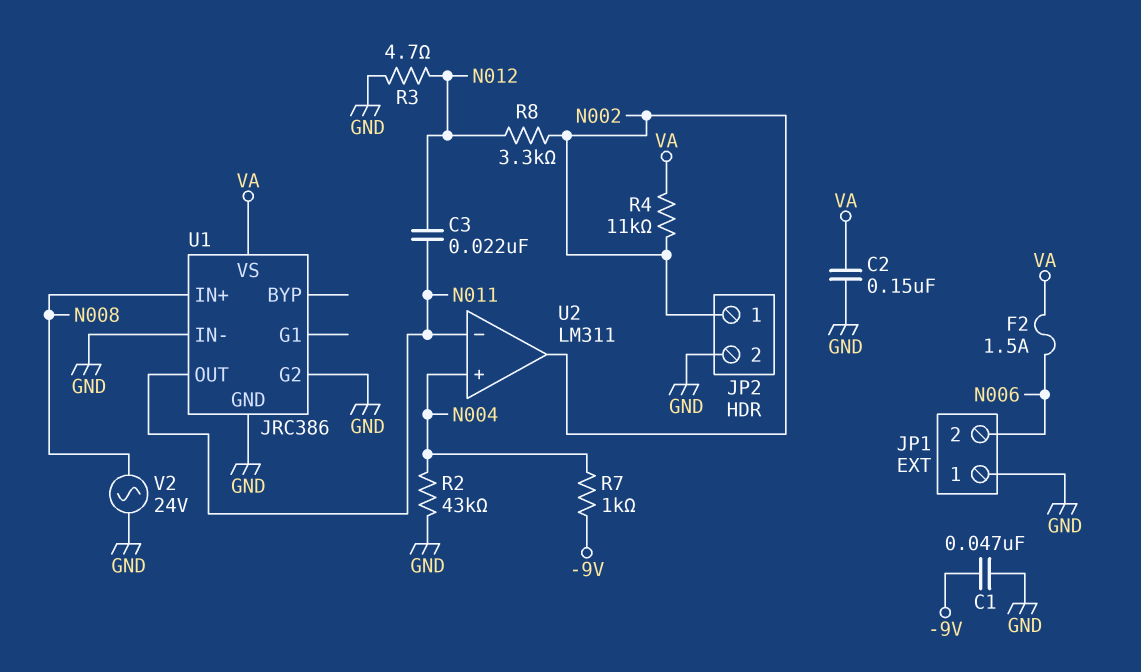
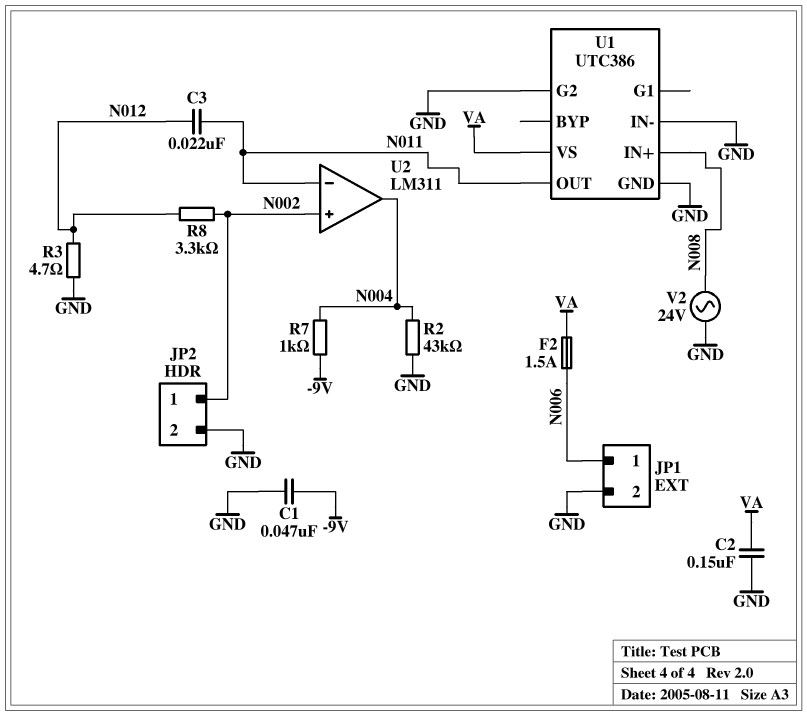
JP1 pin 1: GND -> N006
JP1 pin 2: N006 -> GND
R4: 11k (N002, VA) -> none
U1: JRC386 -> UTC386
U2 pin in+: N004 -> N002
U2 pin out: N002 -> N004

